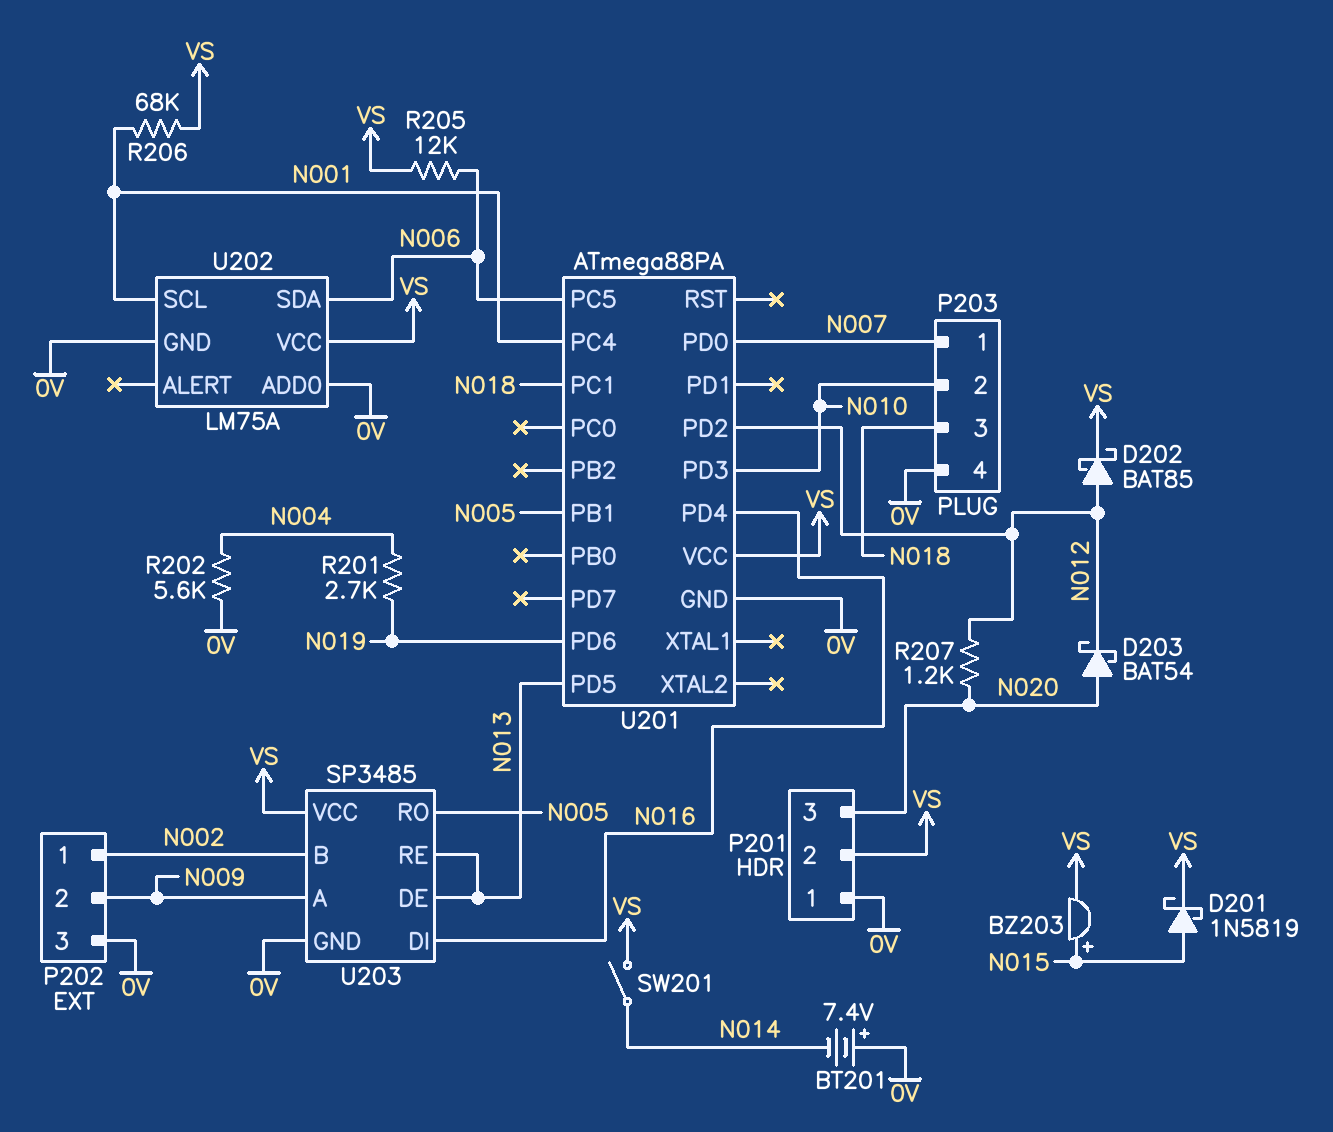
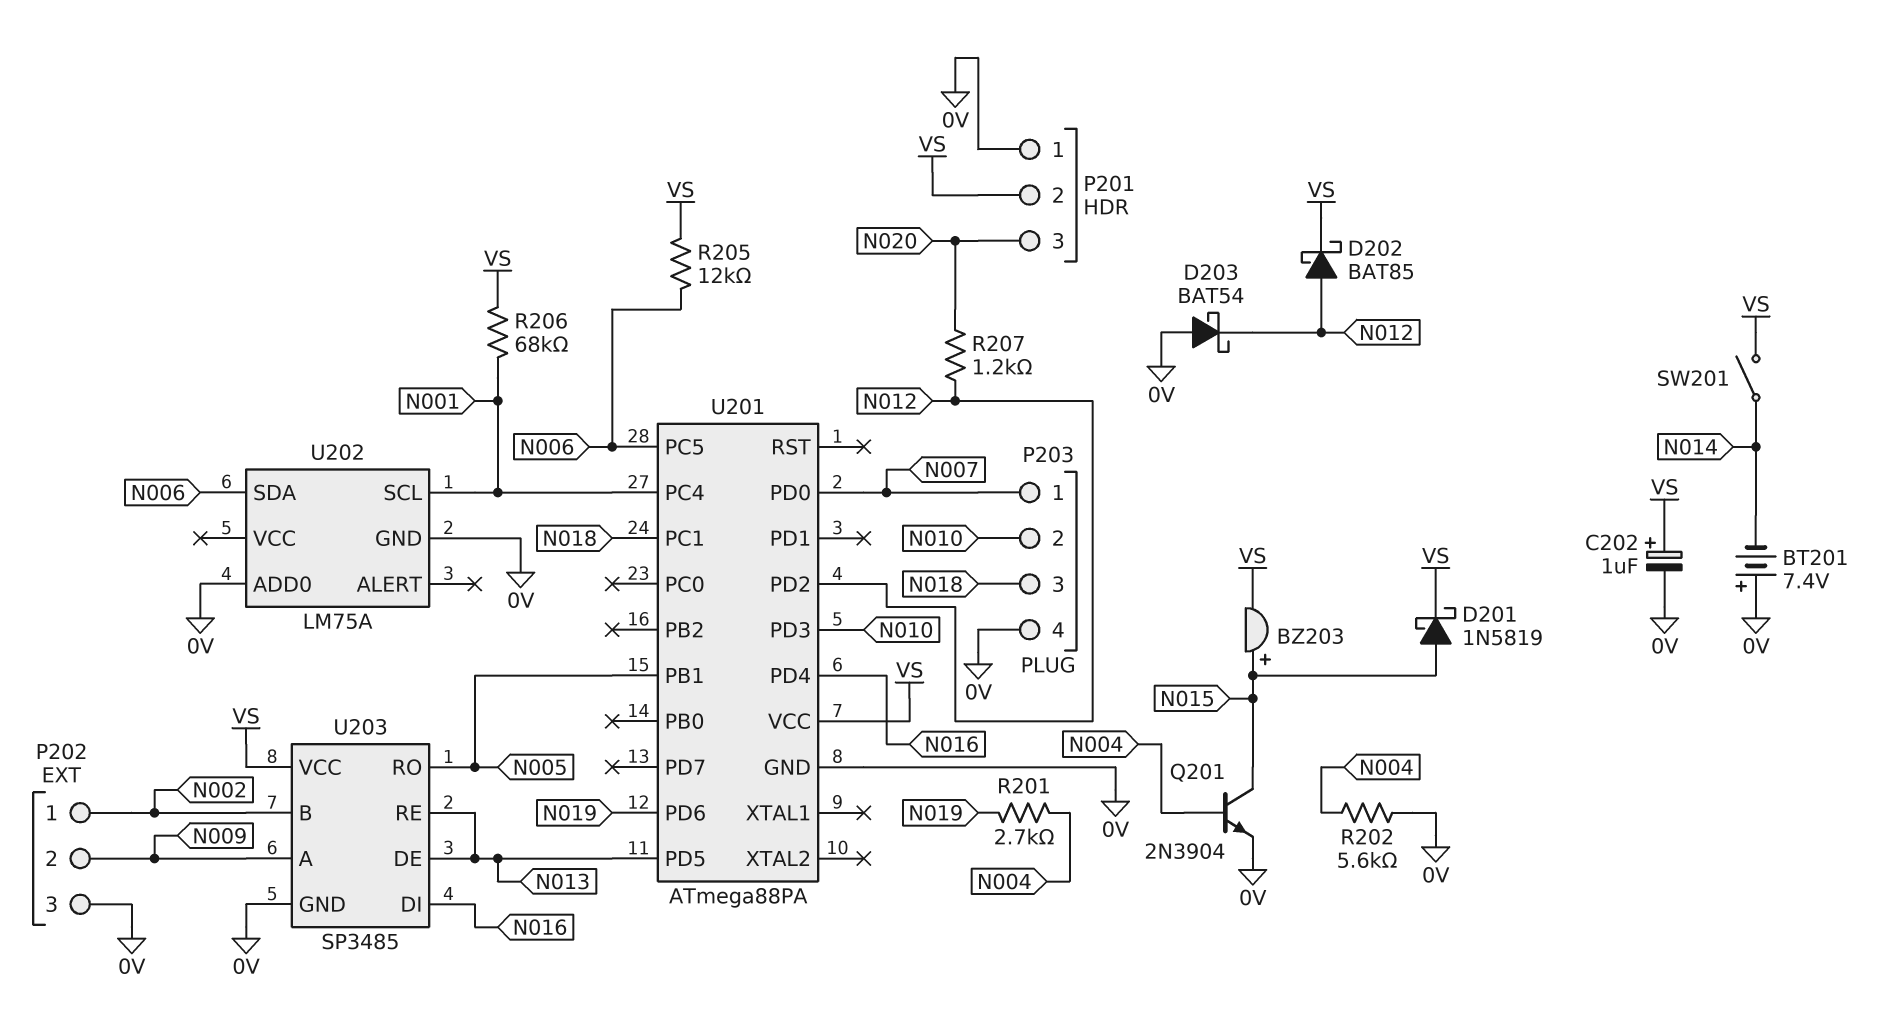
C202: none -> 1uF (plus VS, minus 0V)
D203: schottky BAT54 (A N020, K N012) -> schottky BAT54 (A 0V, K N012)
Q201: none -> NPN 2N3904 (B N004, C N015, E 0V)
U202 pin VCC: VS -> none

